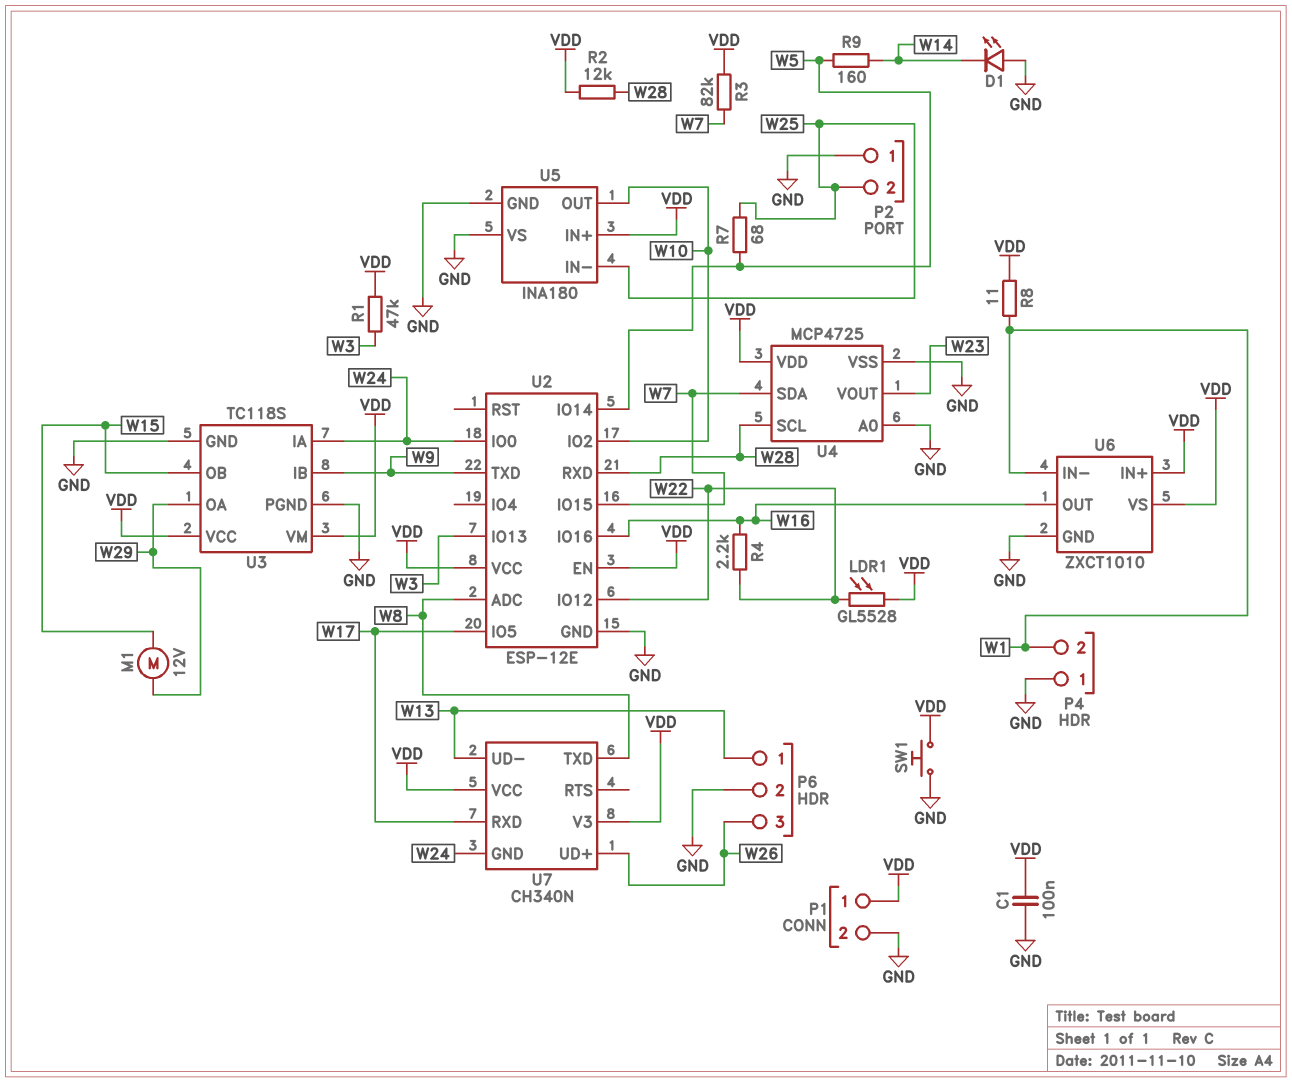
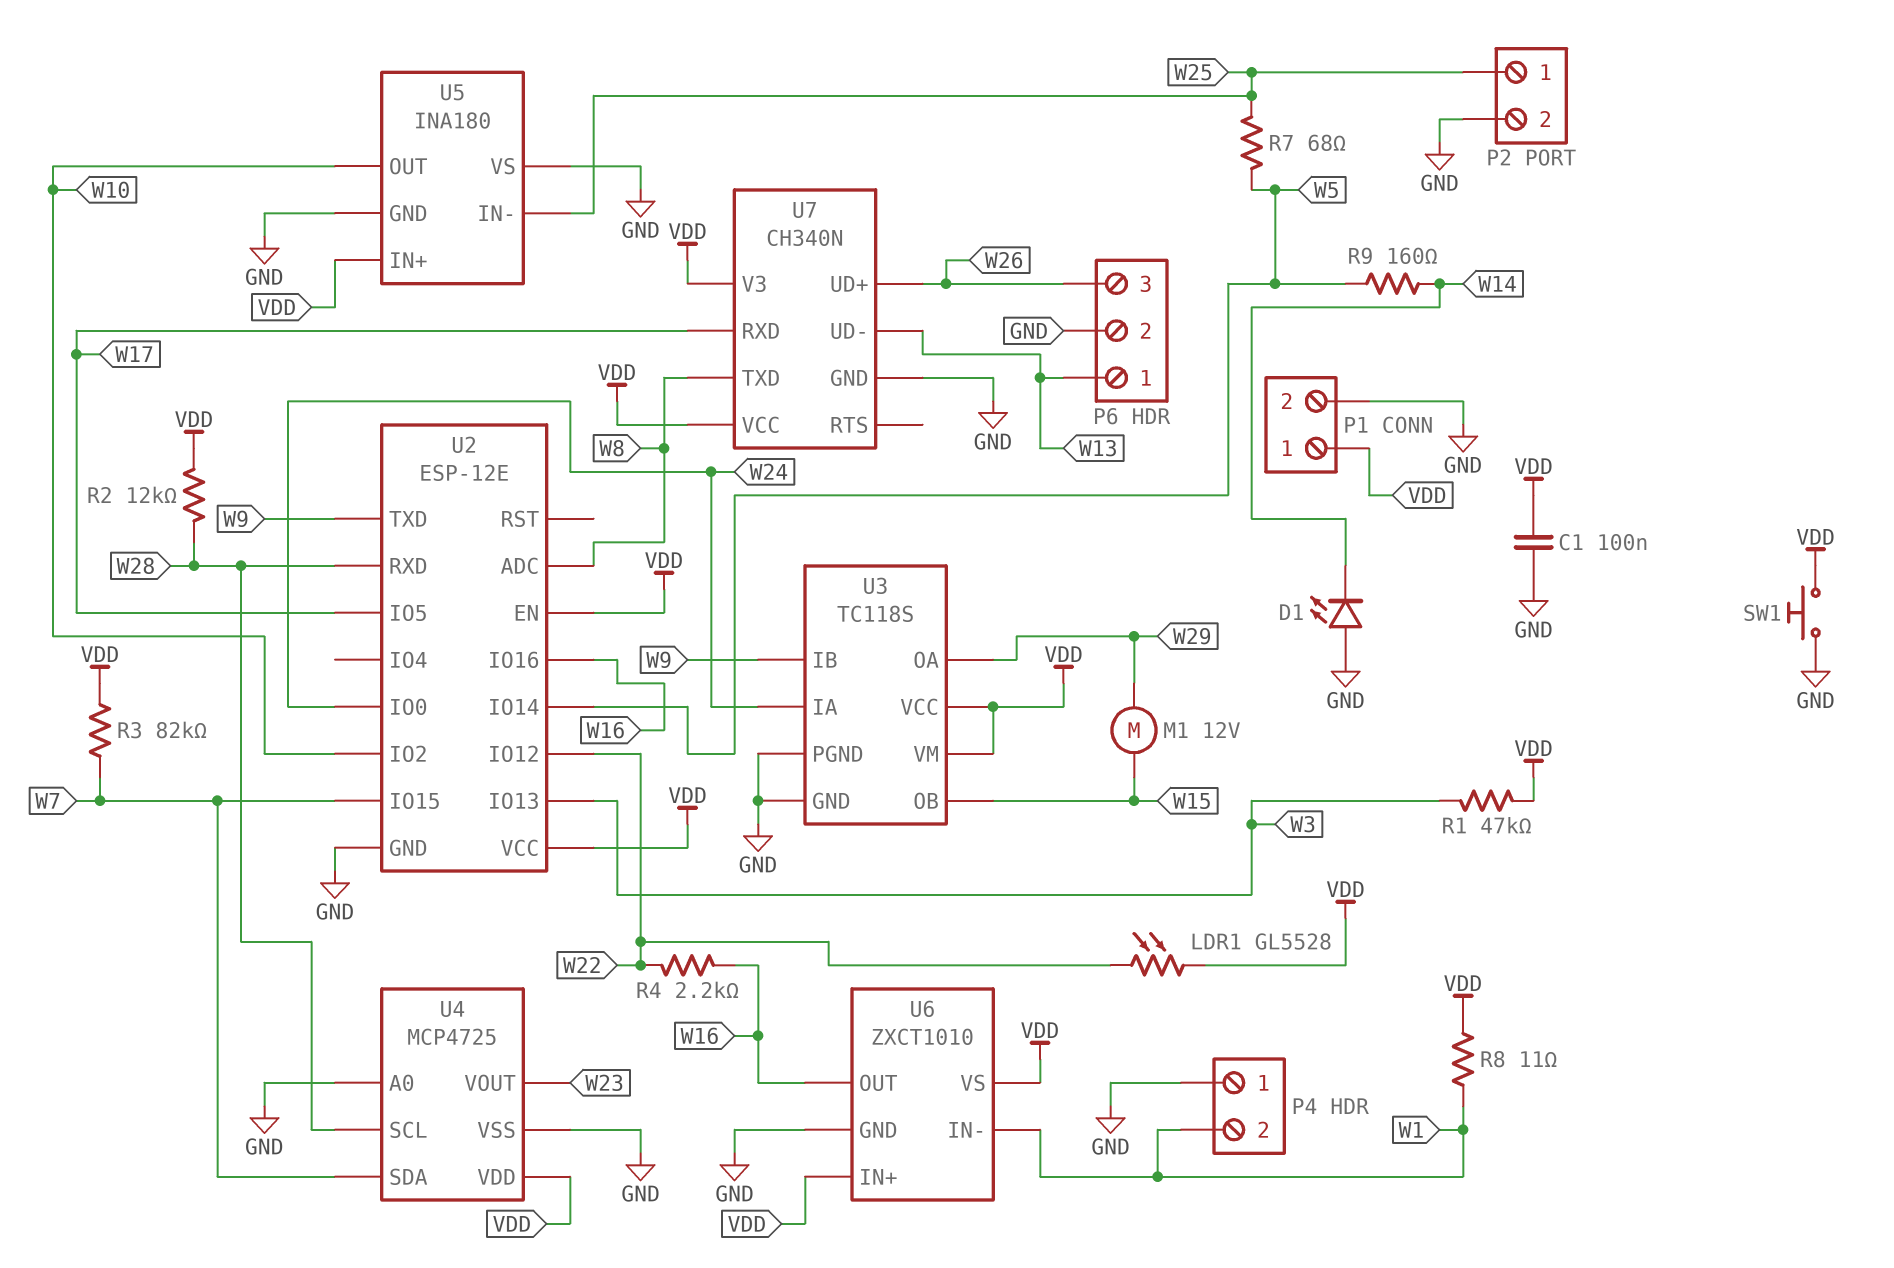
P2 pin 1: GND -> W25
P2 pin 2: W25 -> GND
U7 pin GND: W24 -> GND

